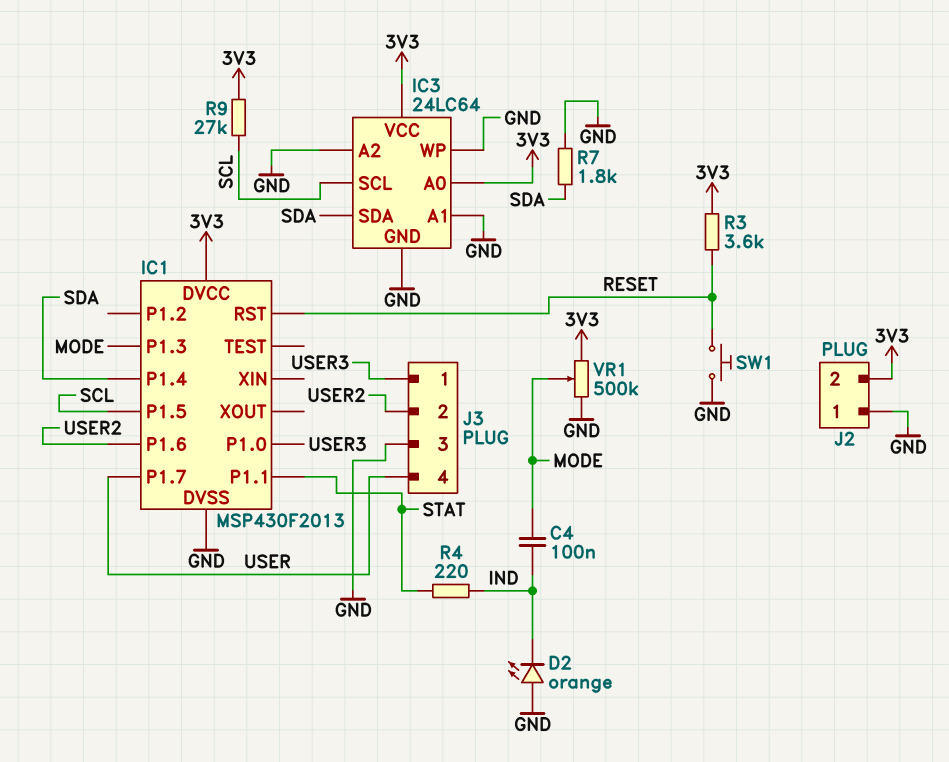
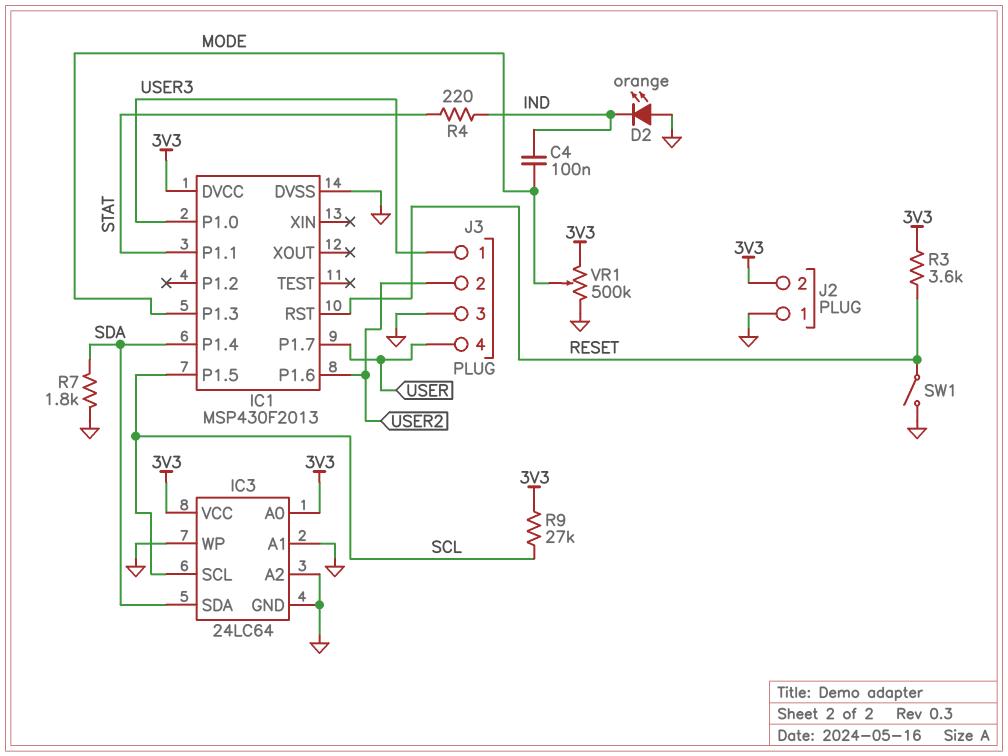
SW1: button (GND, RESET) -> switch (GND, RESET)

